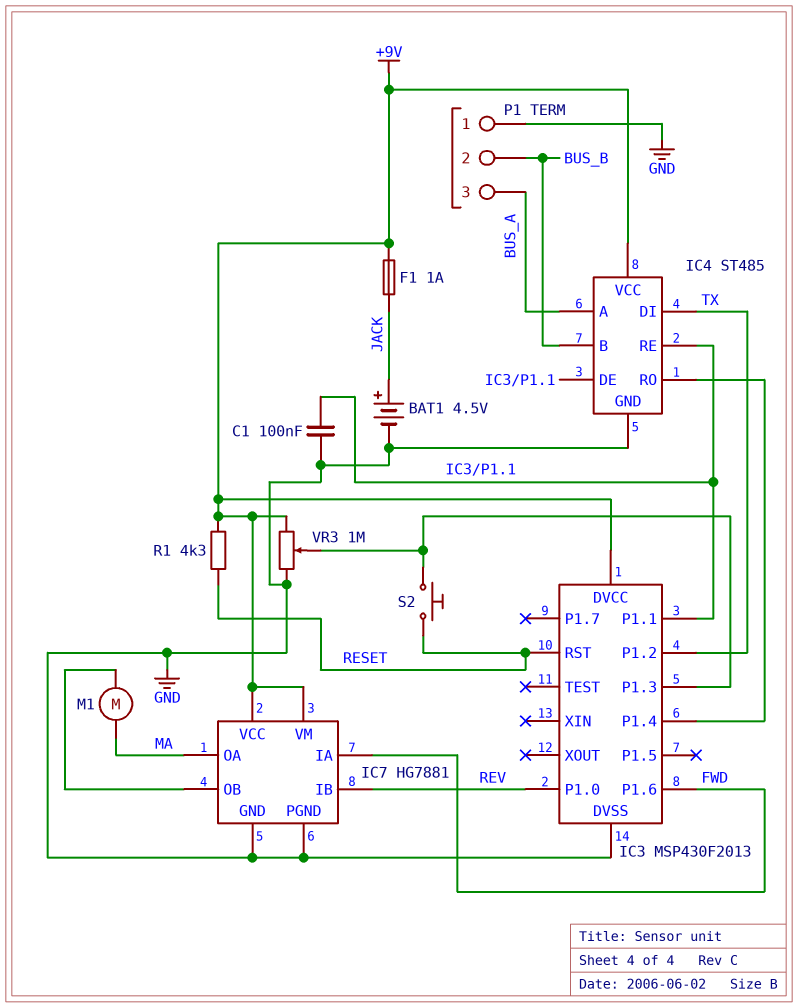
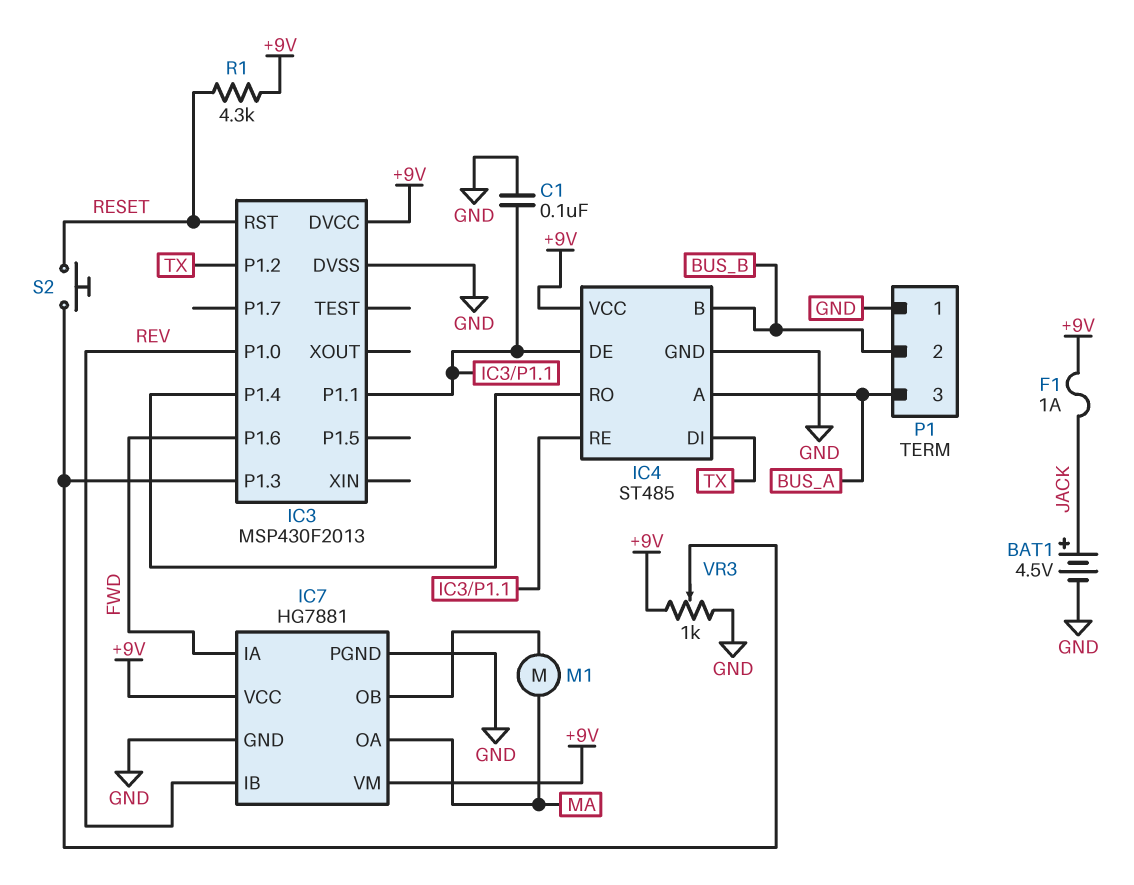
VR3: 1M (+9V, GND, wiper IC3/P1.3) -> 1k (+9V, GND, wiper IC3/P1.3)

